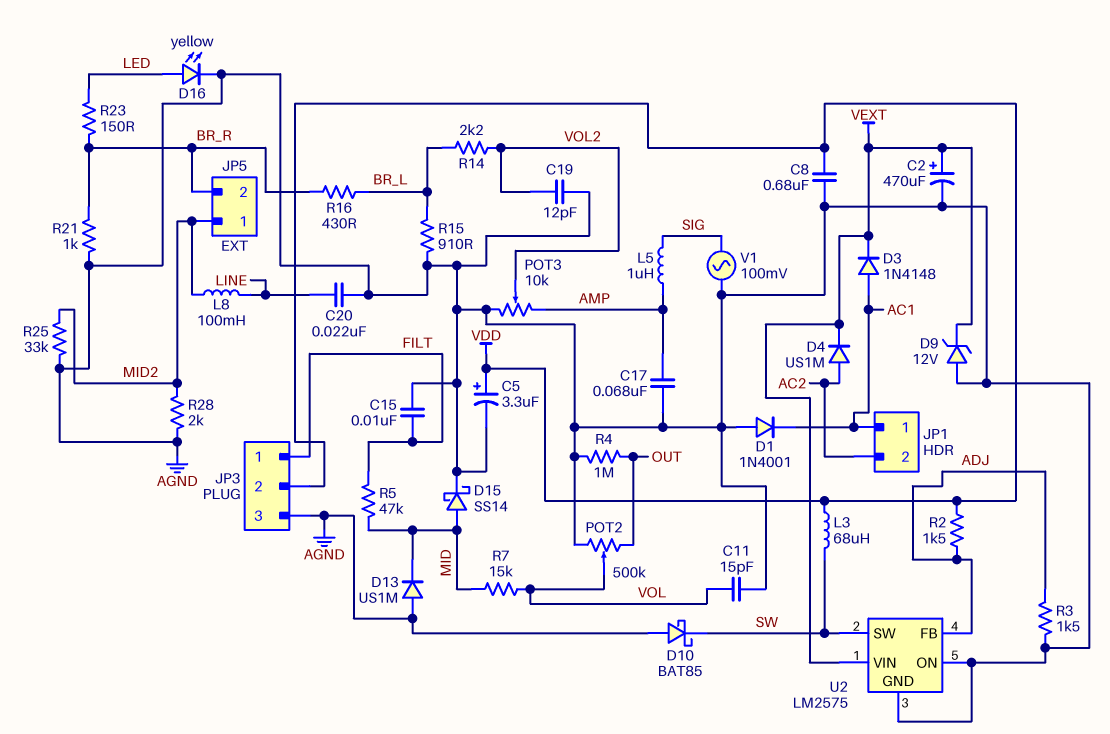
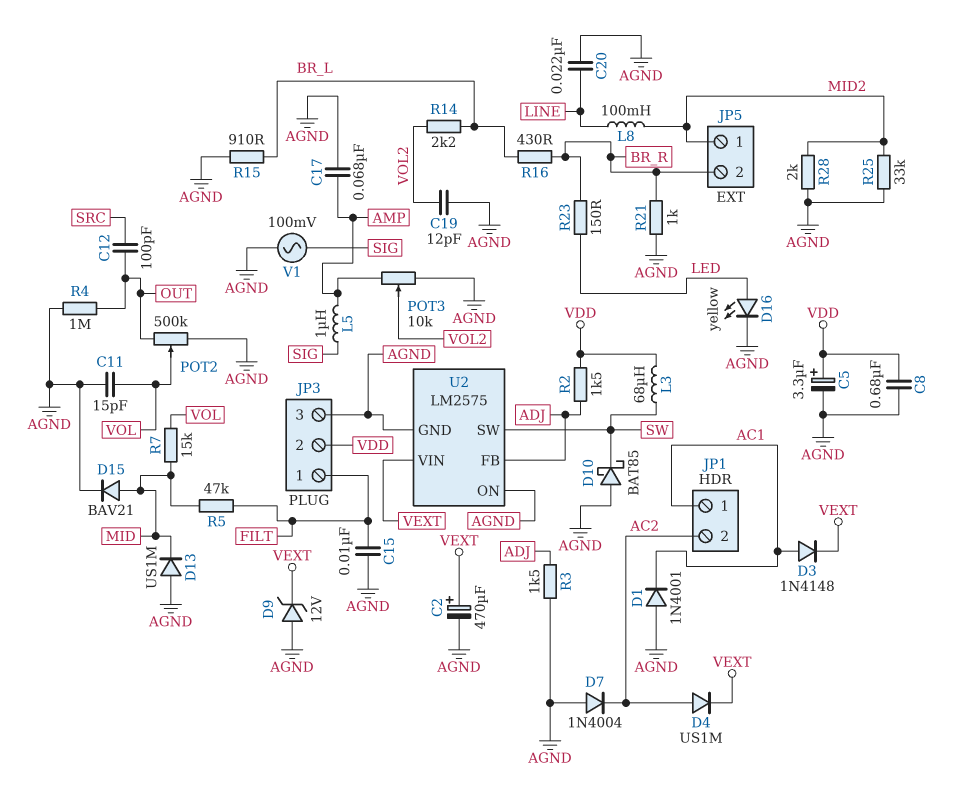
C12: none -> 100pF (OUT, SRC)
D7: none -> diode 1N4004 (A AGND, K AC2)
D15: schottky SS14 (A MID, K AGND) -> diode BAV21 (A MID, K AGND)

